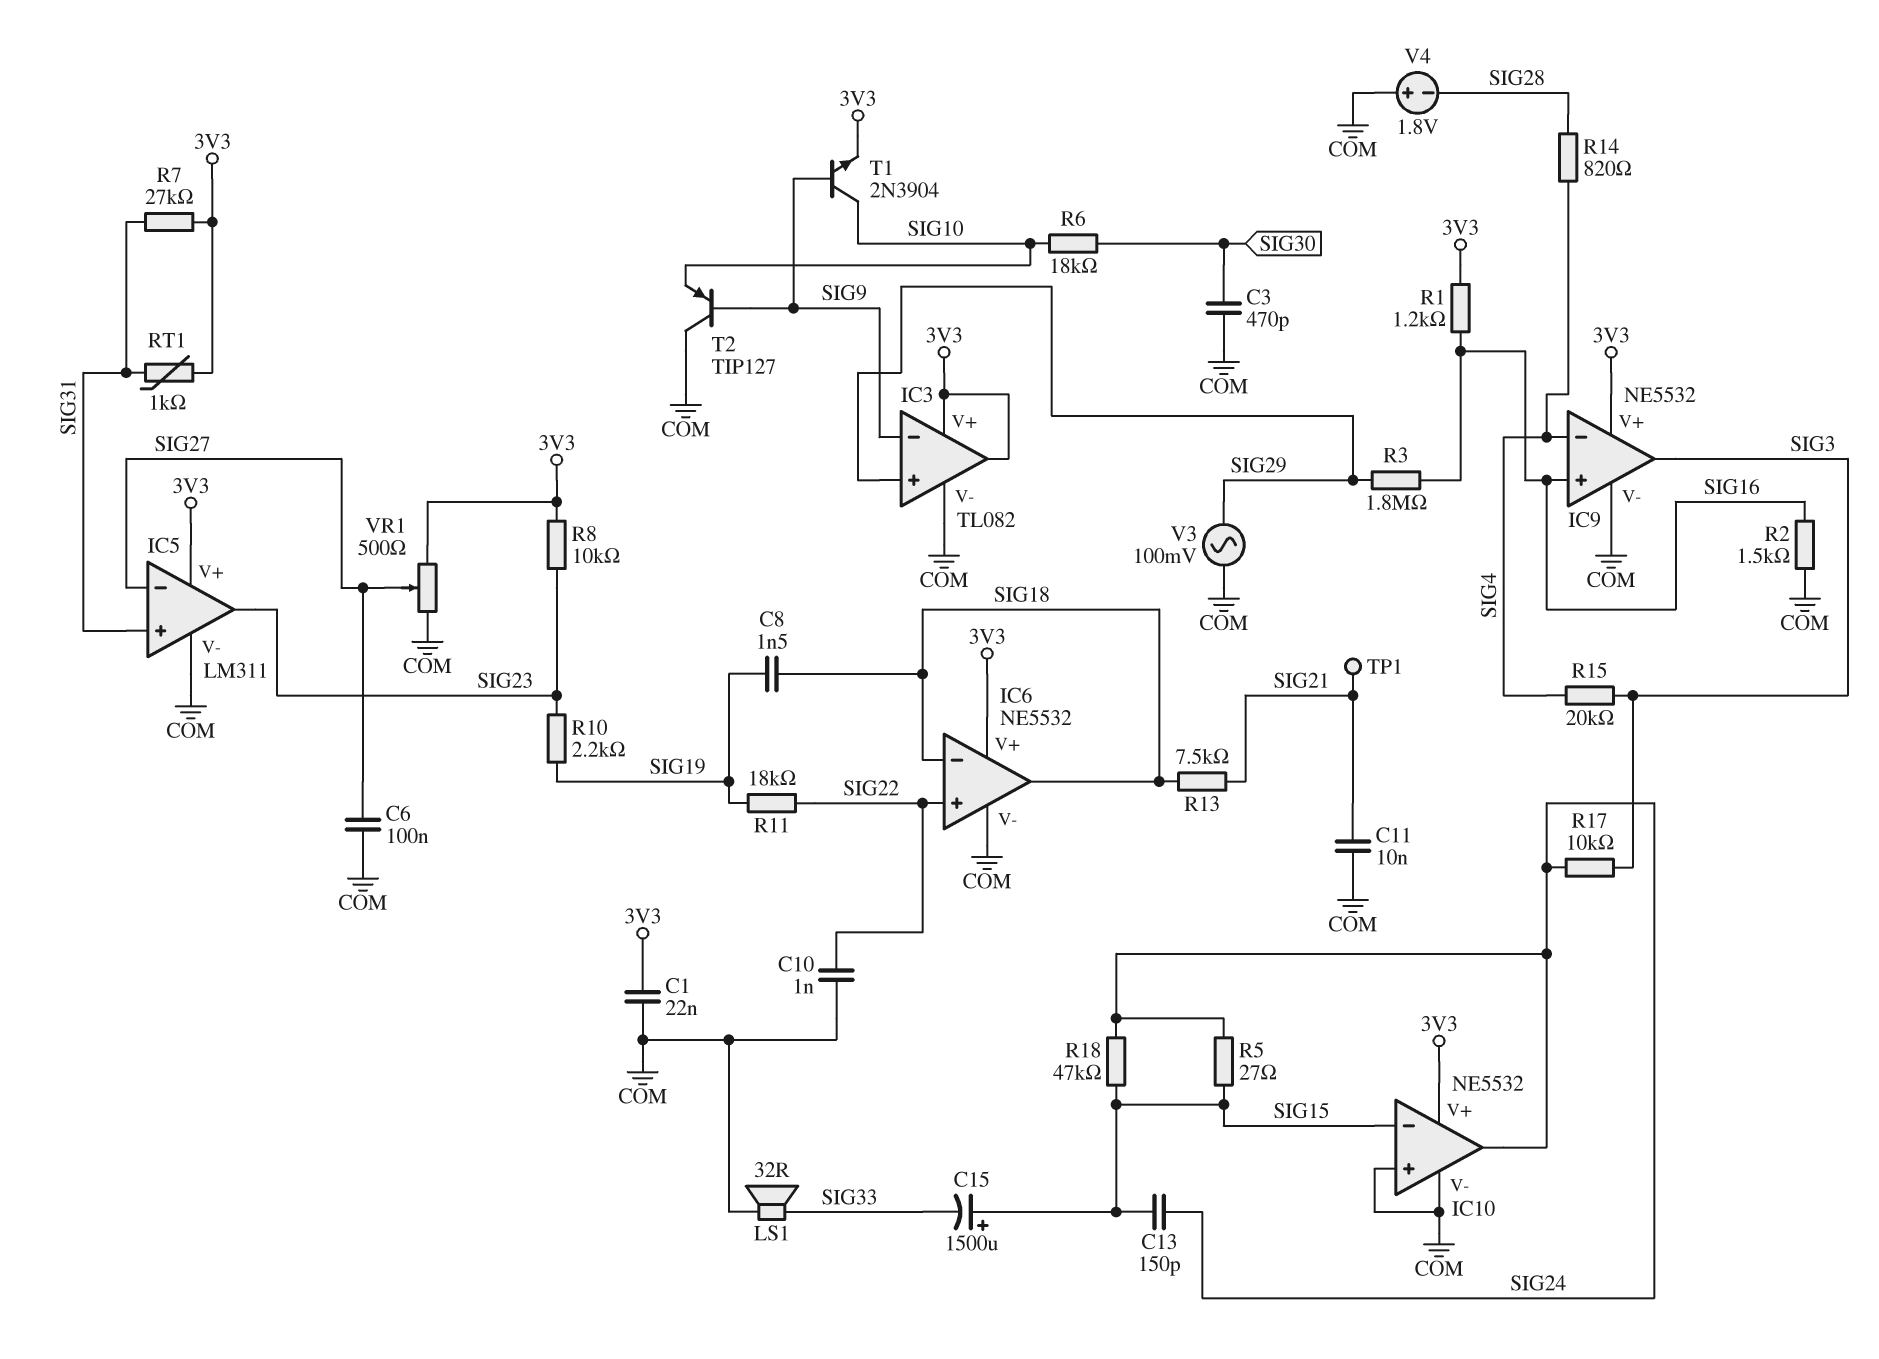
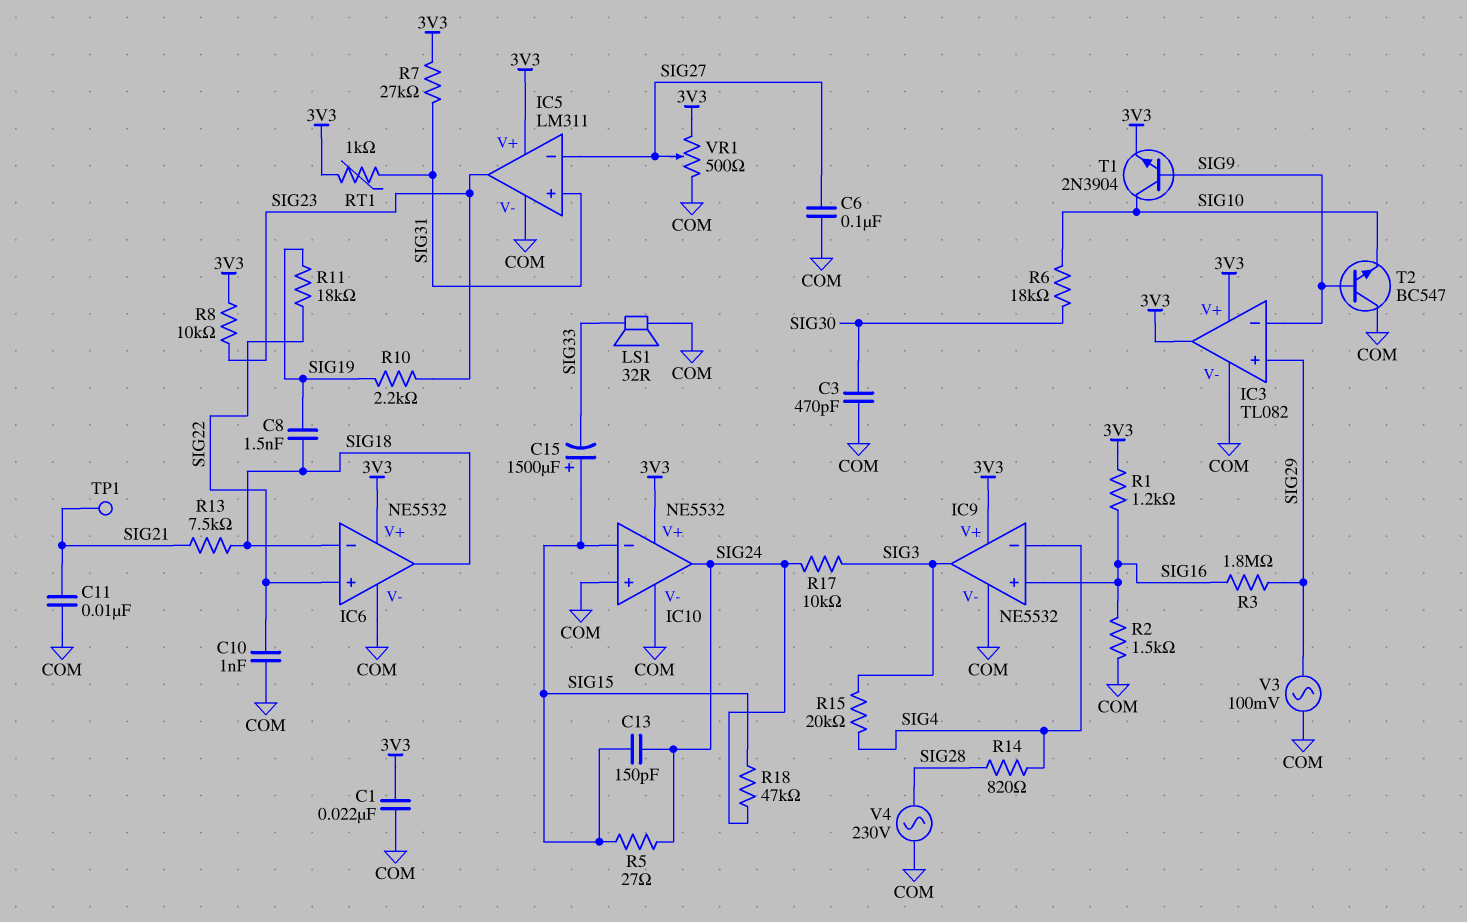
T2: PNP TIP127 (B SIG9, C COM, E SIG10) -> NPN BC547 (B SIG9, C COM, E SIG10)
V4: 1.8V (plus COM, minus SIG28) -> AC 230V (COM, SIG28)

